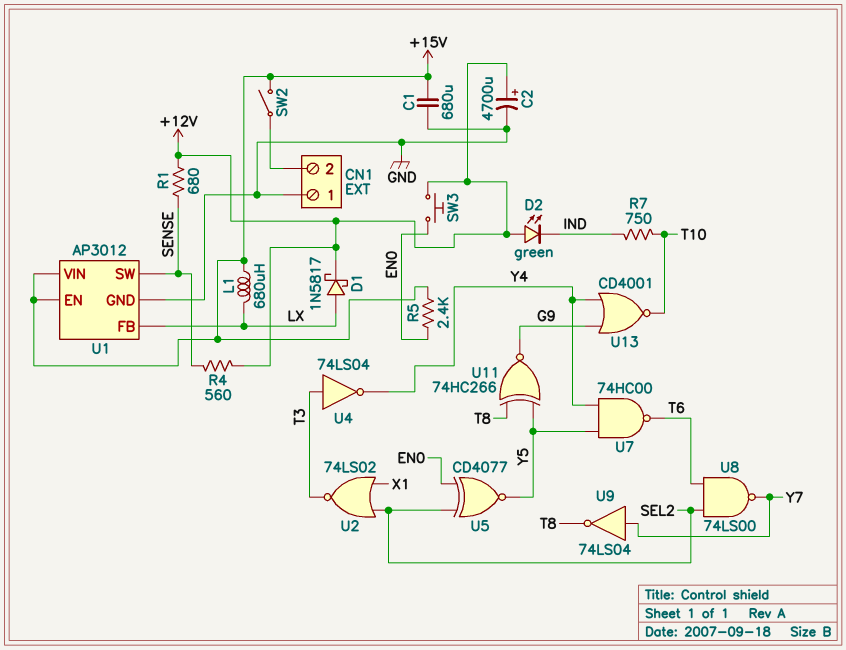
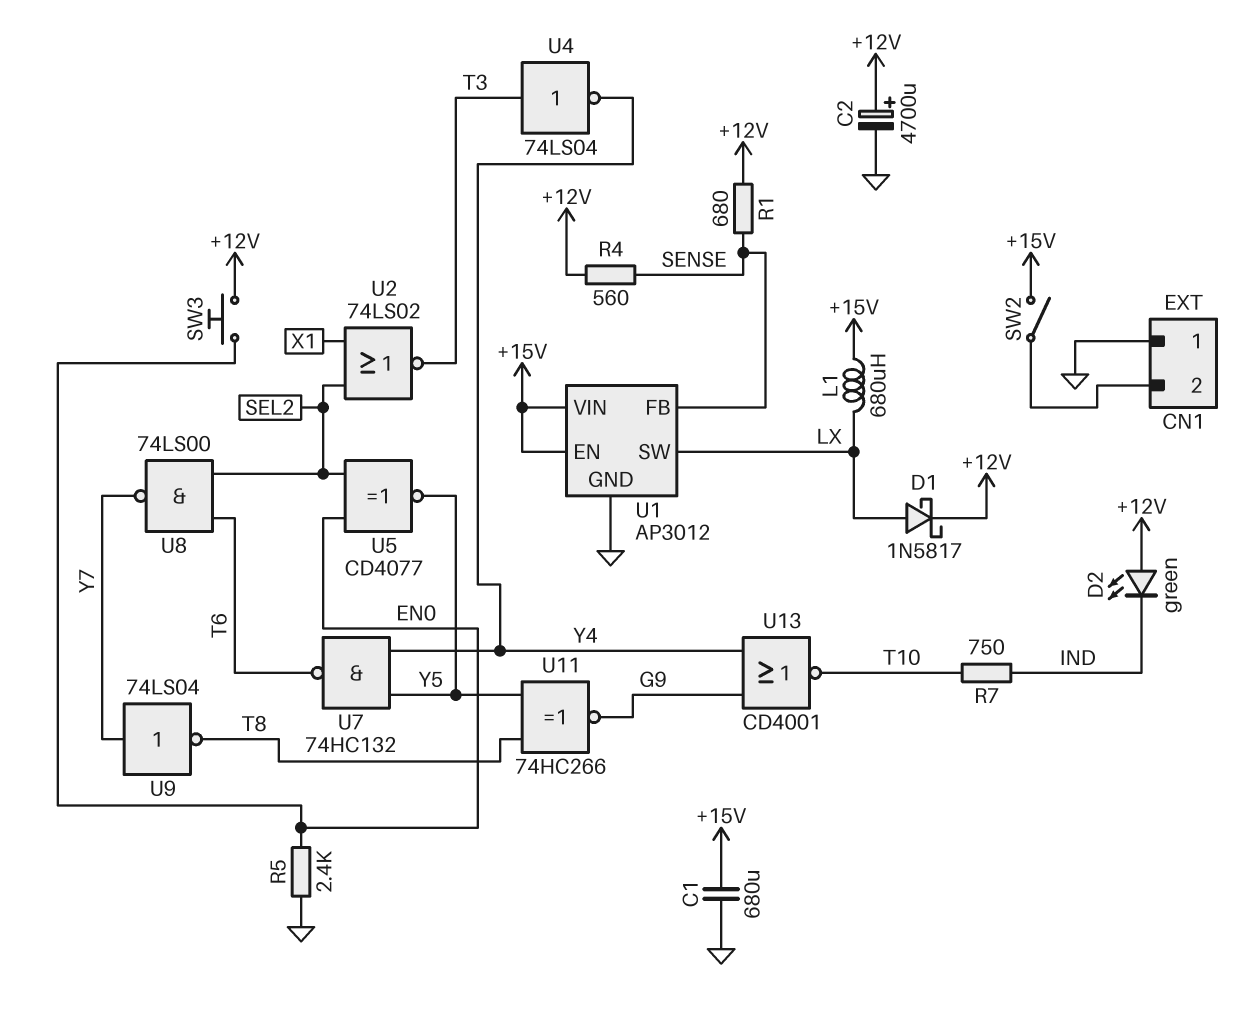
R5: 2.4k (+15V, EN0) -> 2.4k (EN0, GND)
U1 pin FB: LX -> SENSE
U1 pin SW: SENSE -> LX
U7: NAND 74HC00 (in Y4, in Y5, out T6) -> NAND 74HC132 (in Y4, in Y5, out T6)

